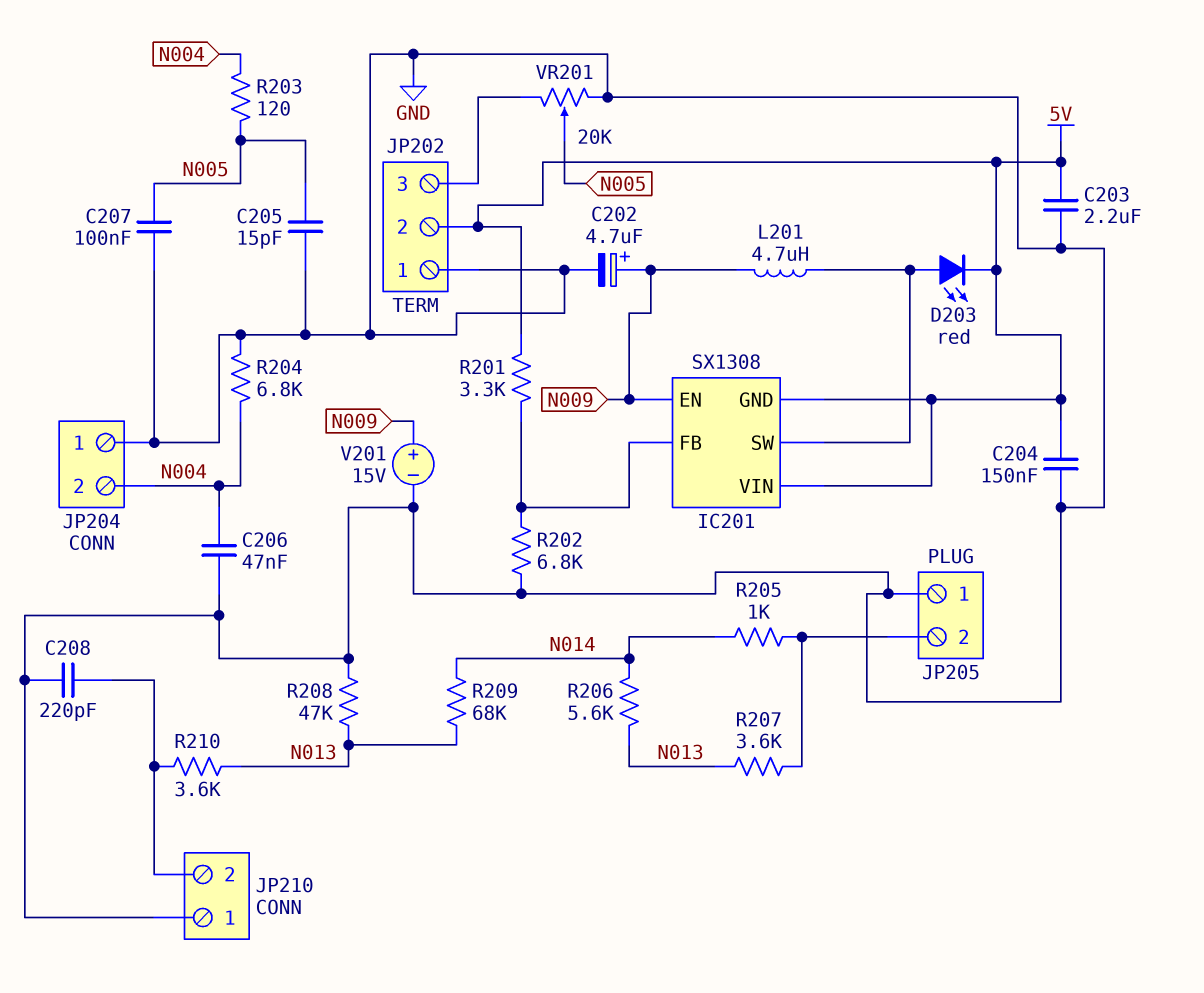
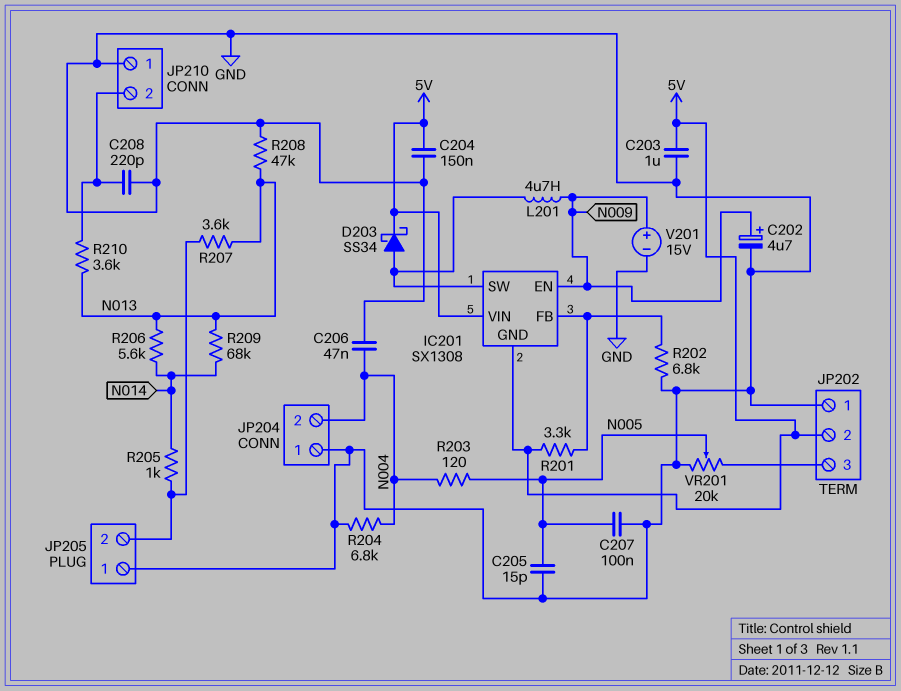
C203: 2.2uF (5V, GND) -> 1uF (5V, GND)
D203: LED red (A IC201/SW, K 5V) -> schottky SS34 (A IC201/SW, K 5V)

